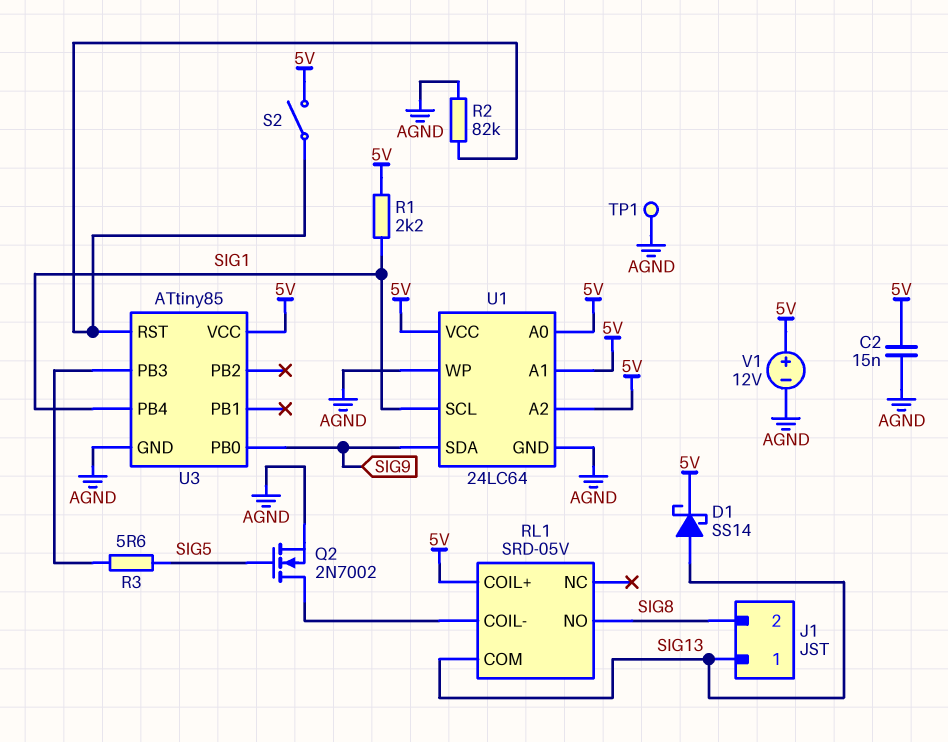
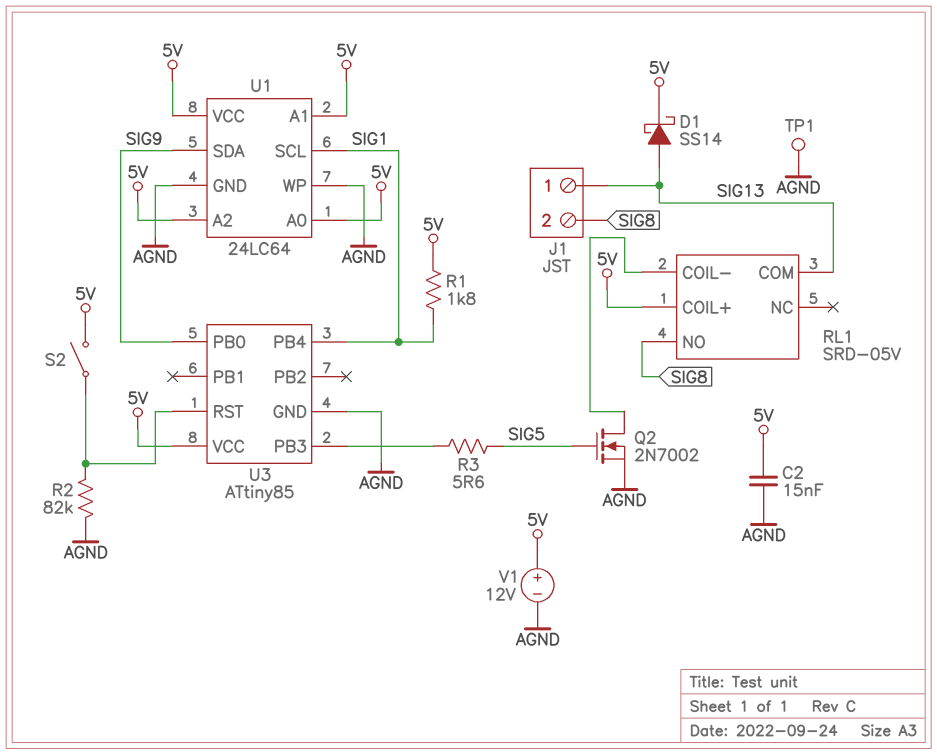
R1: 2.2k (5V, SIG1) -> 1.8k (5V, SIG1)

